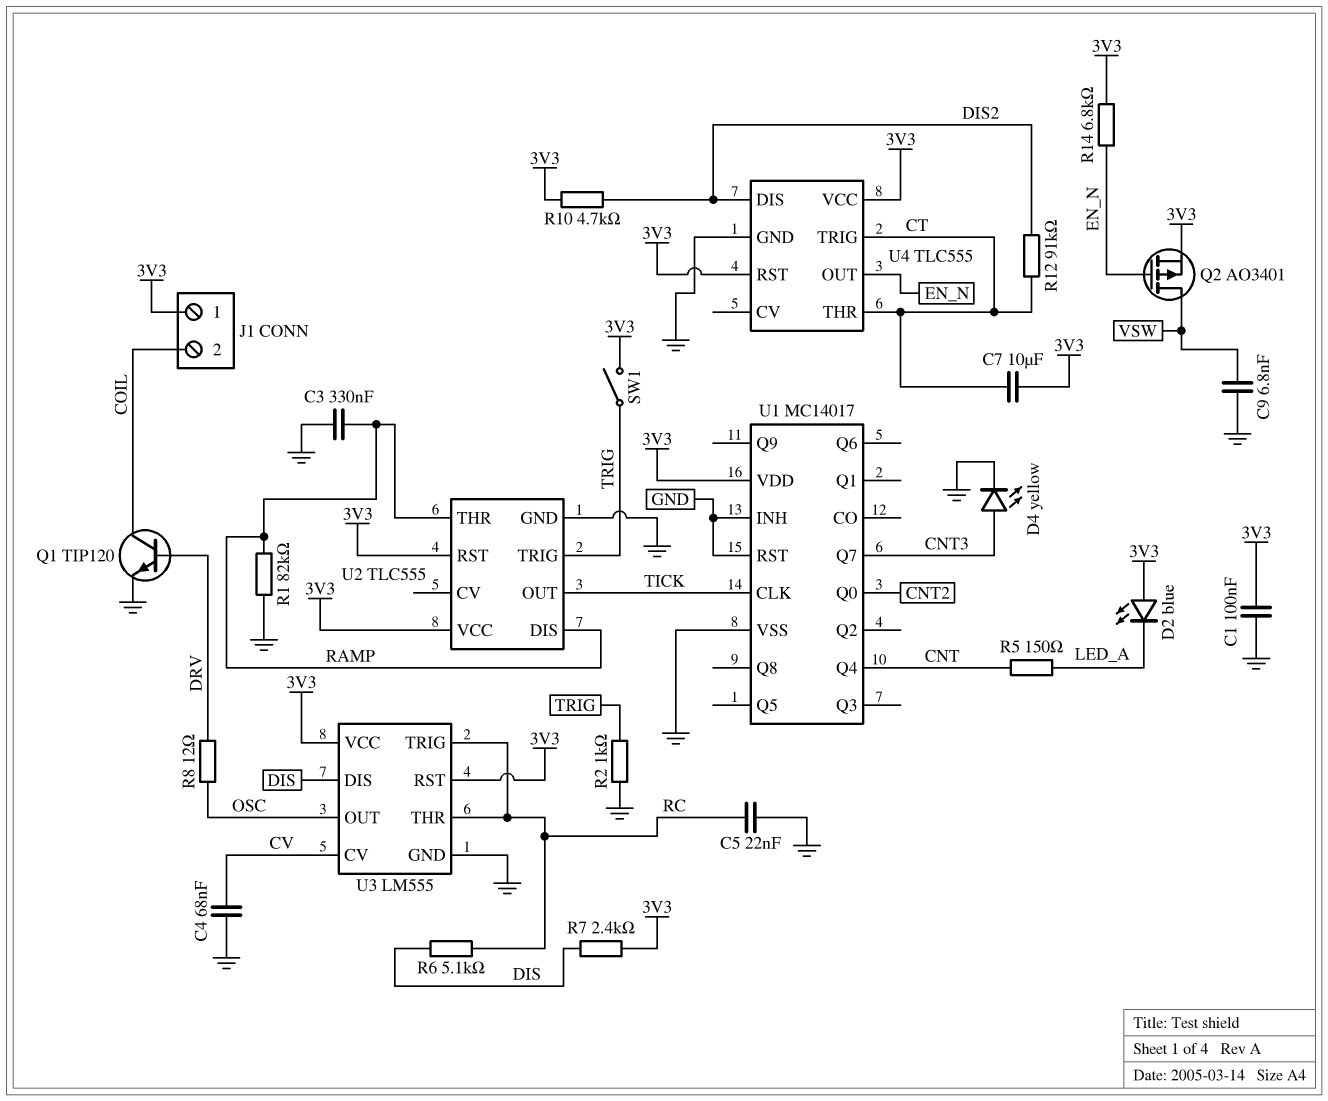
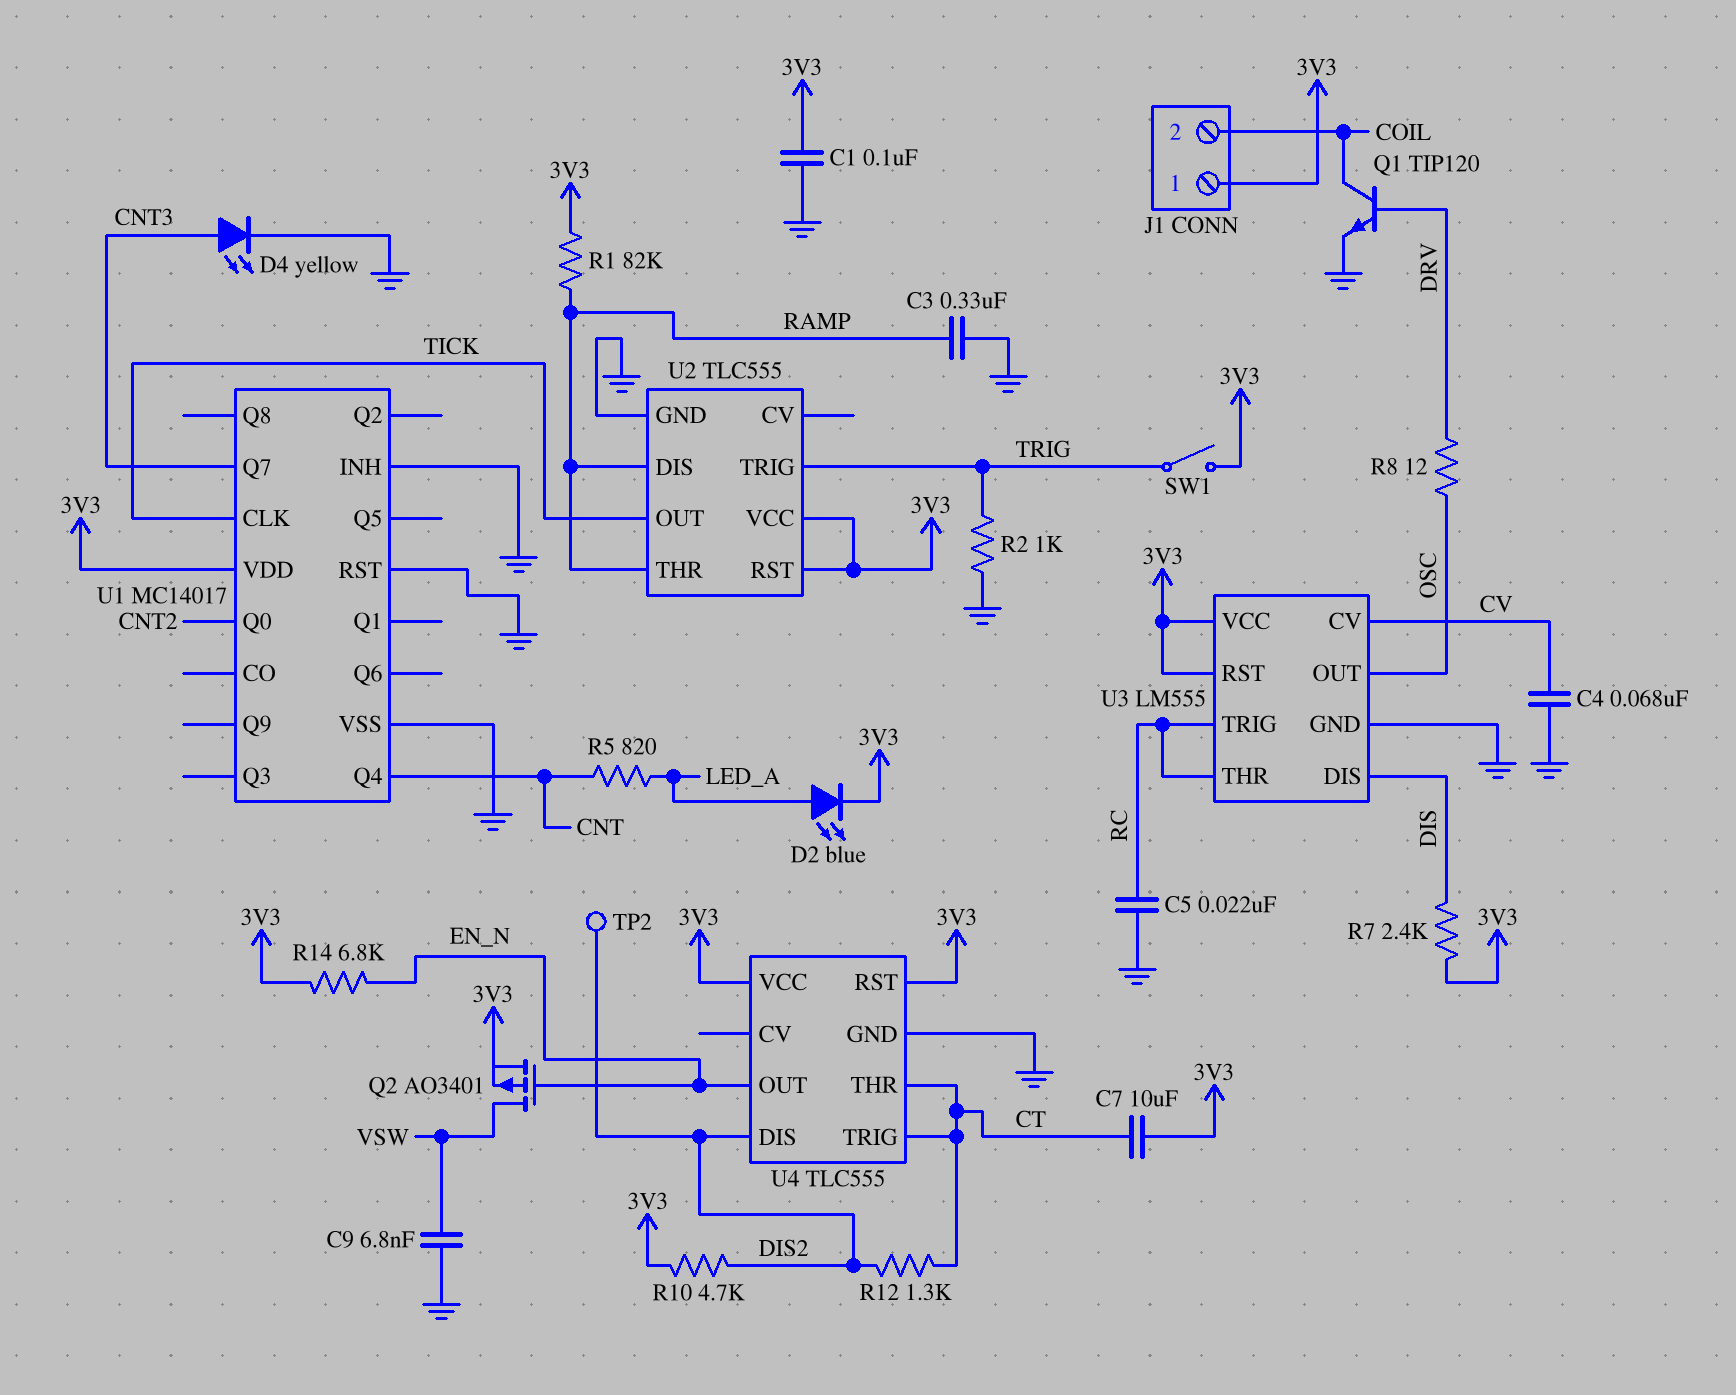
D2: LED blue (A 3V3, K LED_A) -> LED blue (A LED_A, K 3V3)
R1: 82k (GND, RAMP) -> 82k (3V3, RAMP)
R5: 150 (CNT, LED_A) -> 820 (CNT, LED_A)
R6: 5.1k (DIS, RC) -> none
R12: 91k (CT, DIS2) -> 1.3k (CT, DIS2)
TP2: none -> test point (DIS2)

